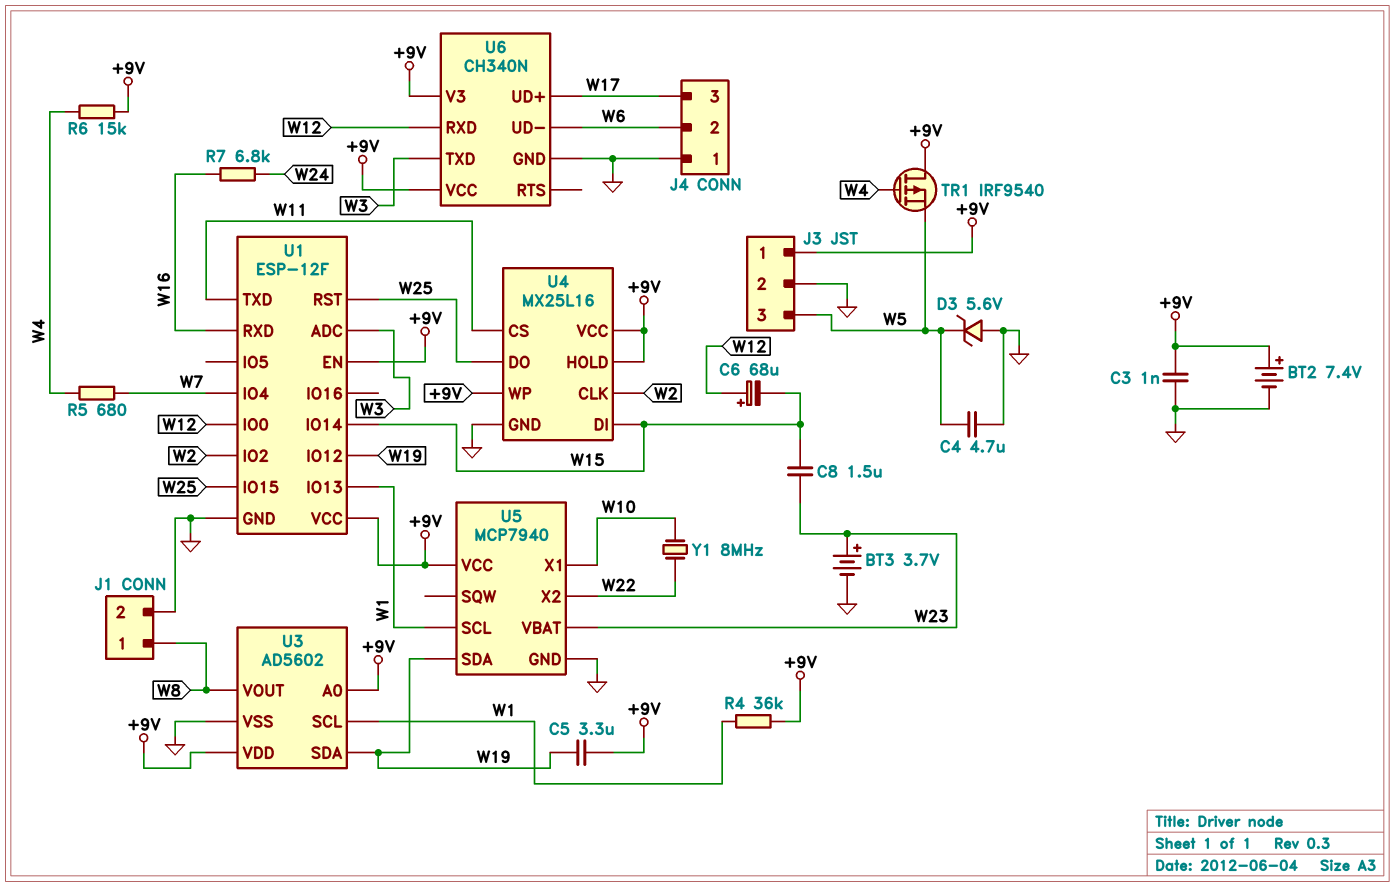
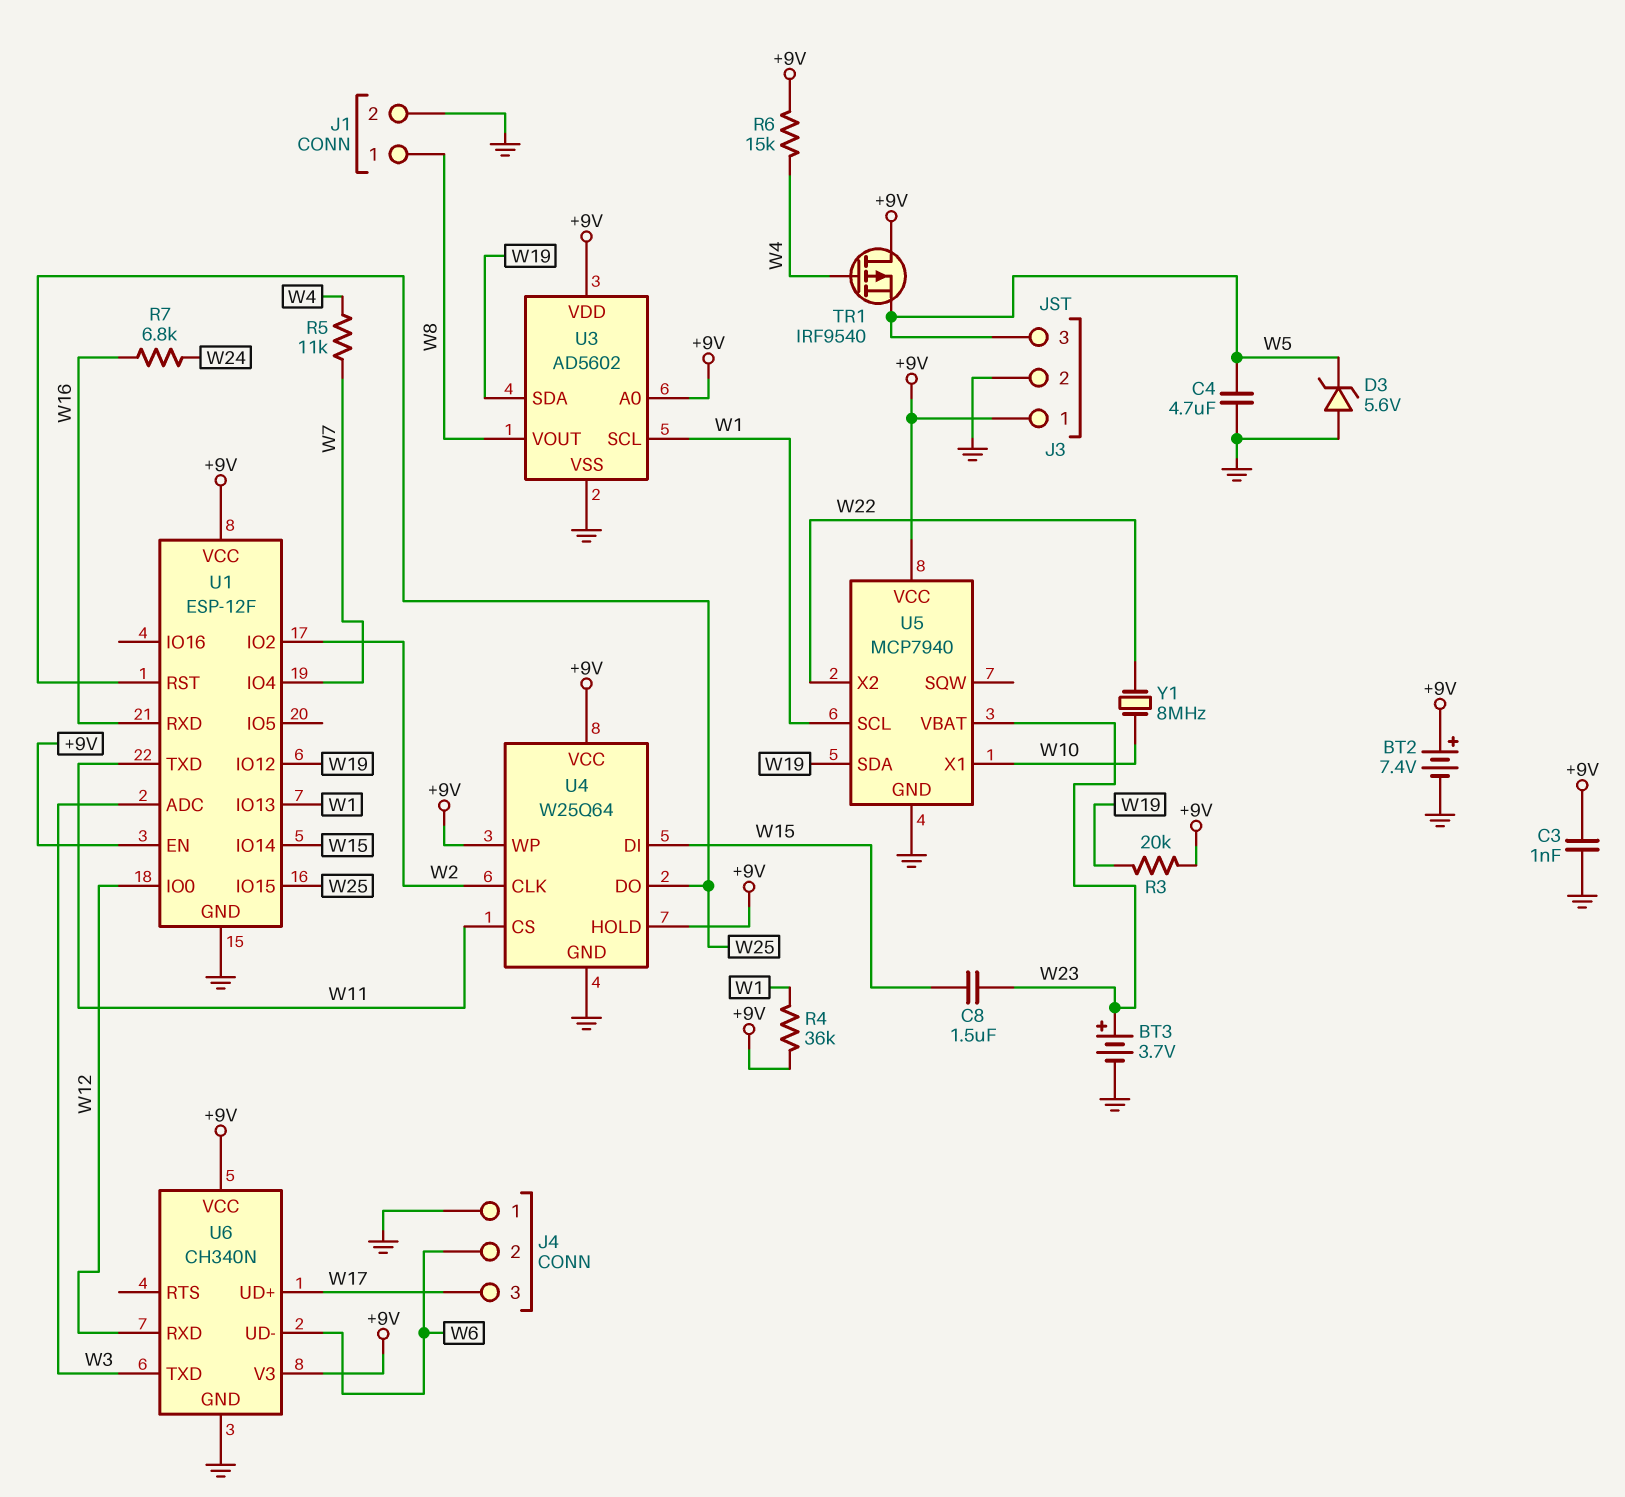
C5: 3.3uF (+9V, W19) -> none
C6: 68uF (plus W12, minus W15) -> none
R3: none -> 20k (+9V, W19)
R5: 680 (W4, W7) -> 11k (W4, W7)
U4: MX25L16 -> W25Q64

